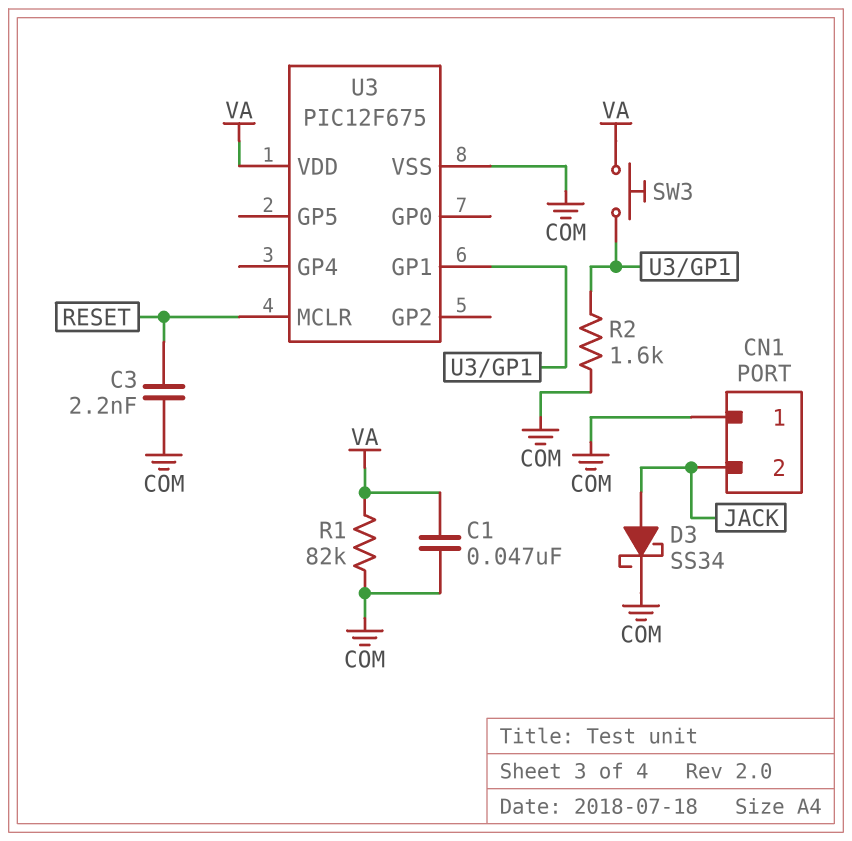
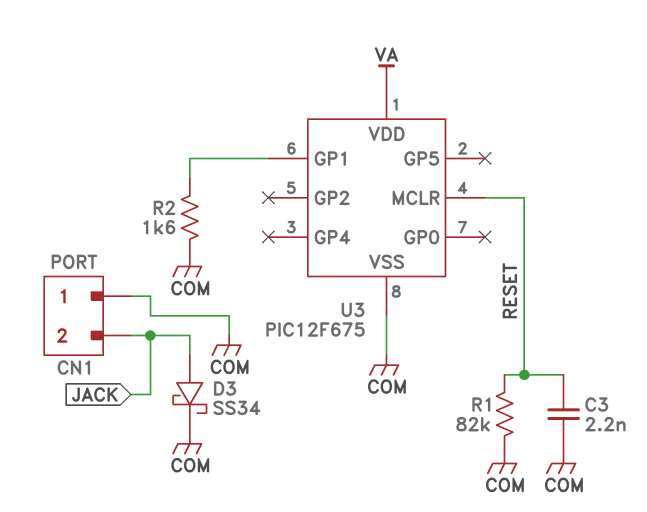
C1: 47nF (COM, VA) -> none
R1: 82k (COM, VA) -> 82k (COM, RESET)
SW3: button (U3/GP1, VA) -> none

